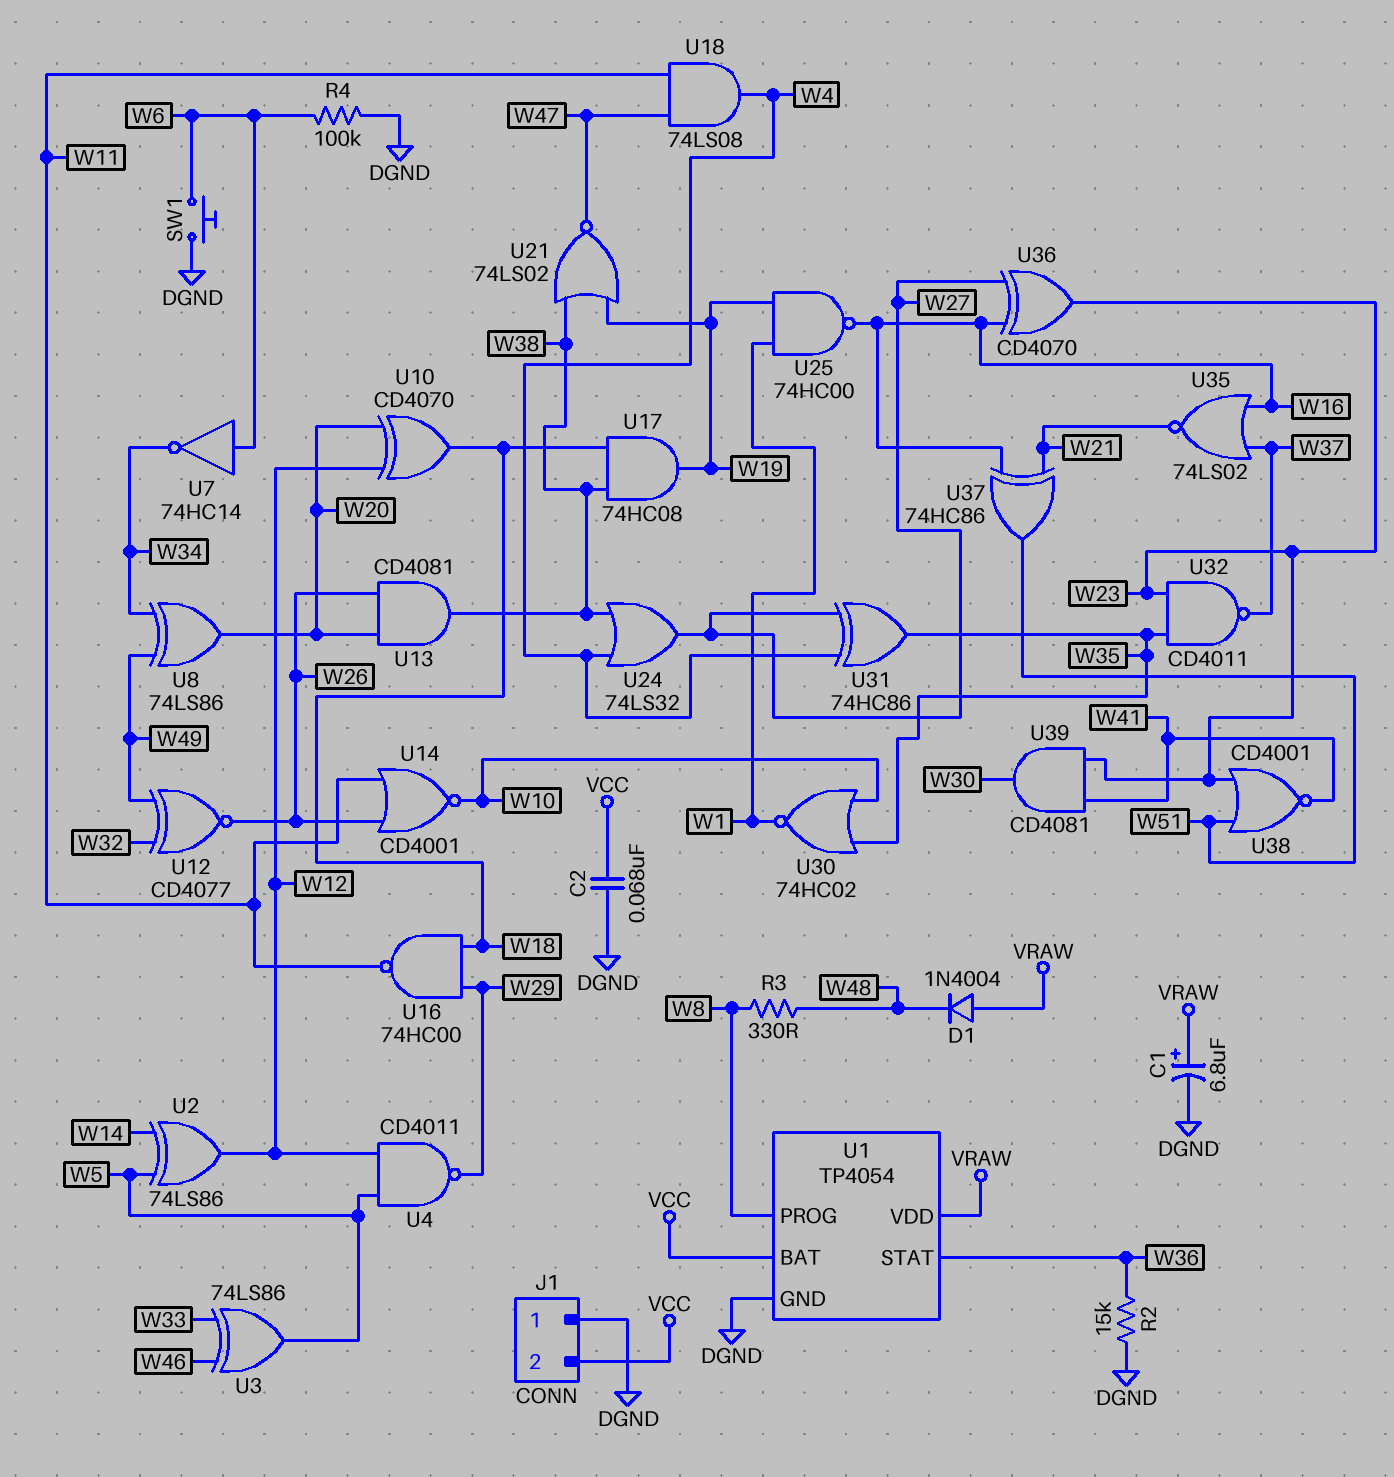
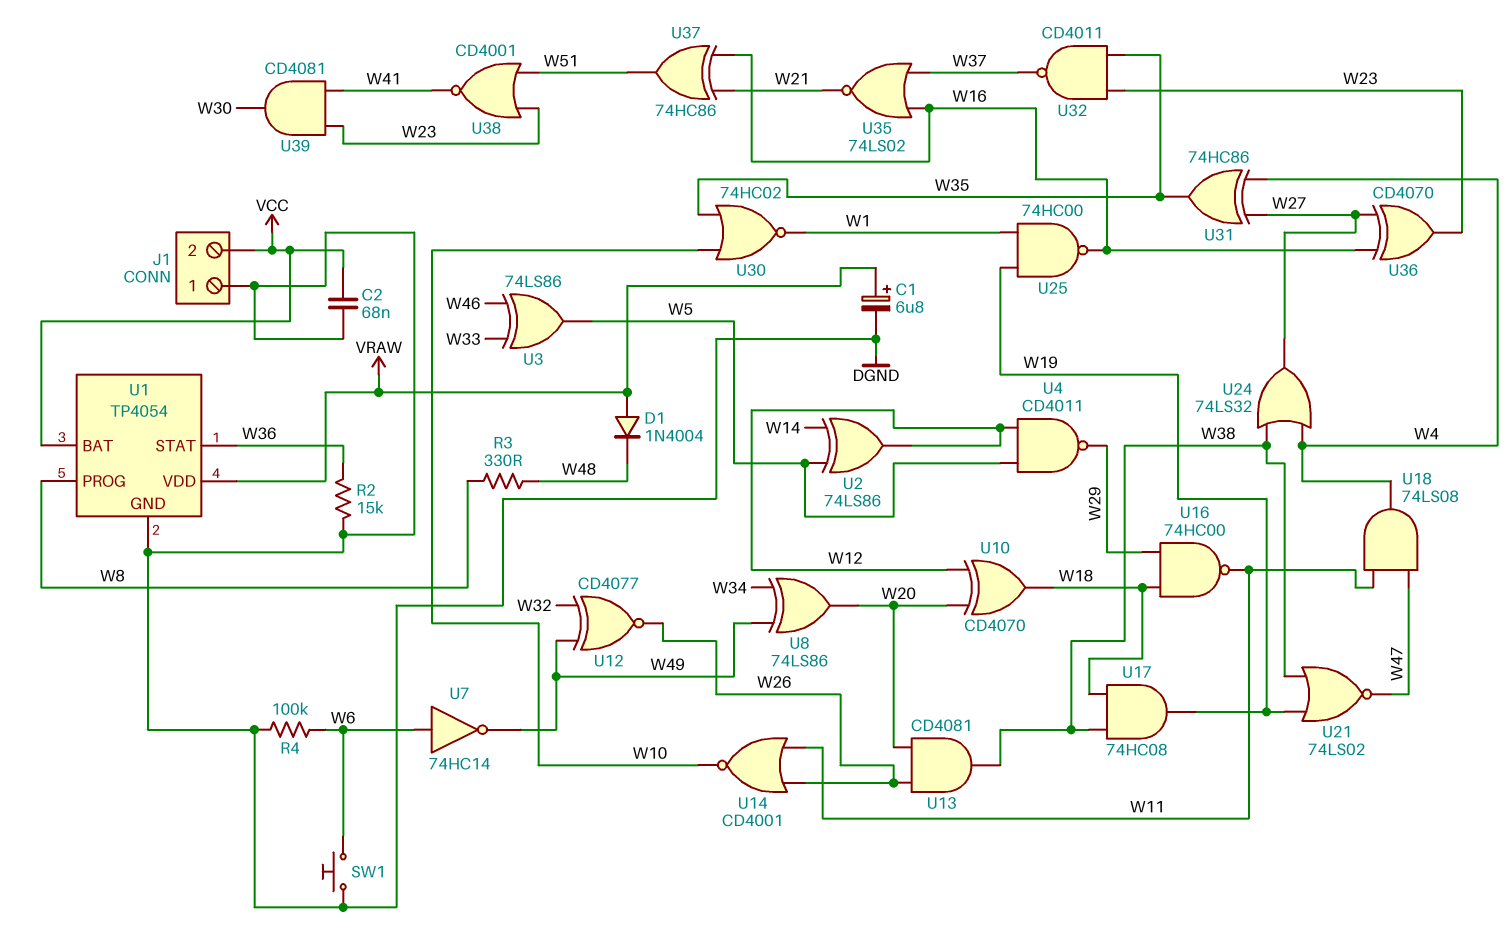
U7: NOT 74HC14 (in W6, out W34) -> NOT 74HC14 (in W6, out W49)

